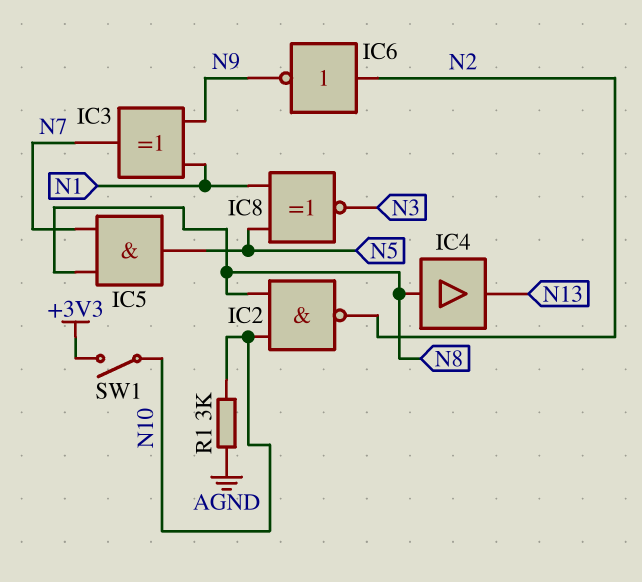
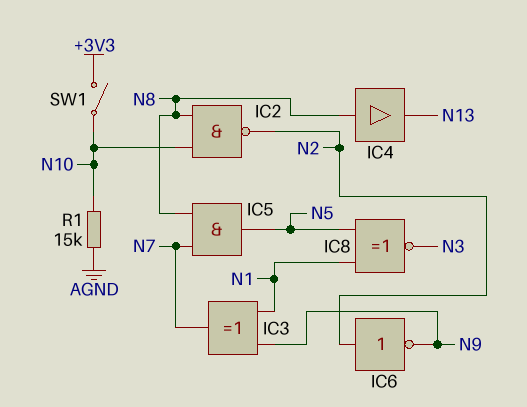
R1: 3k (AGND, N10) -> 15k (AGND, N10)

